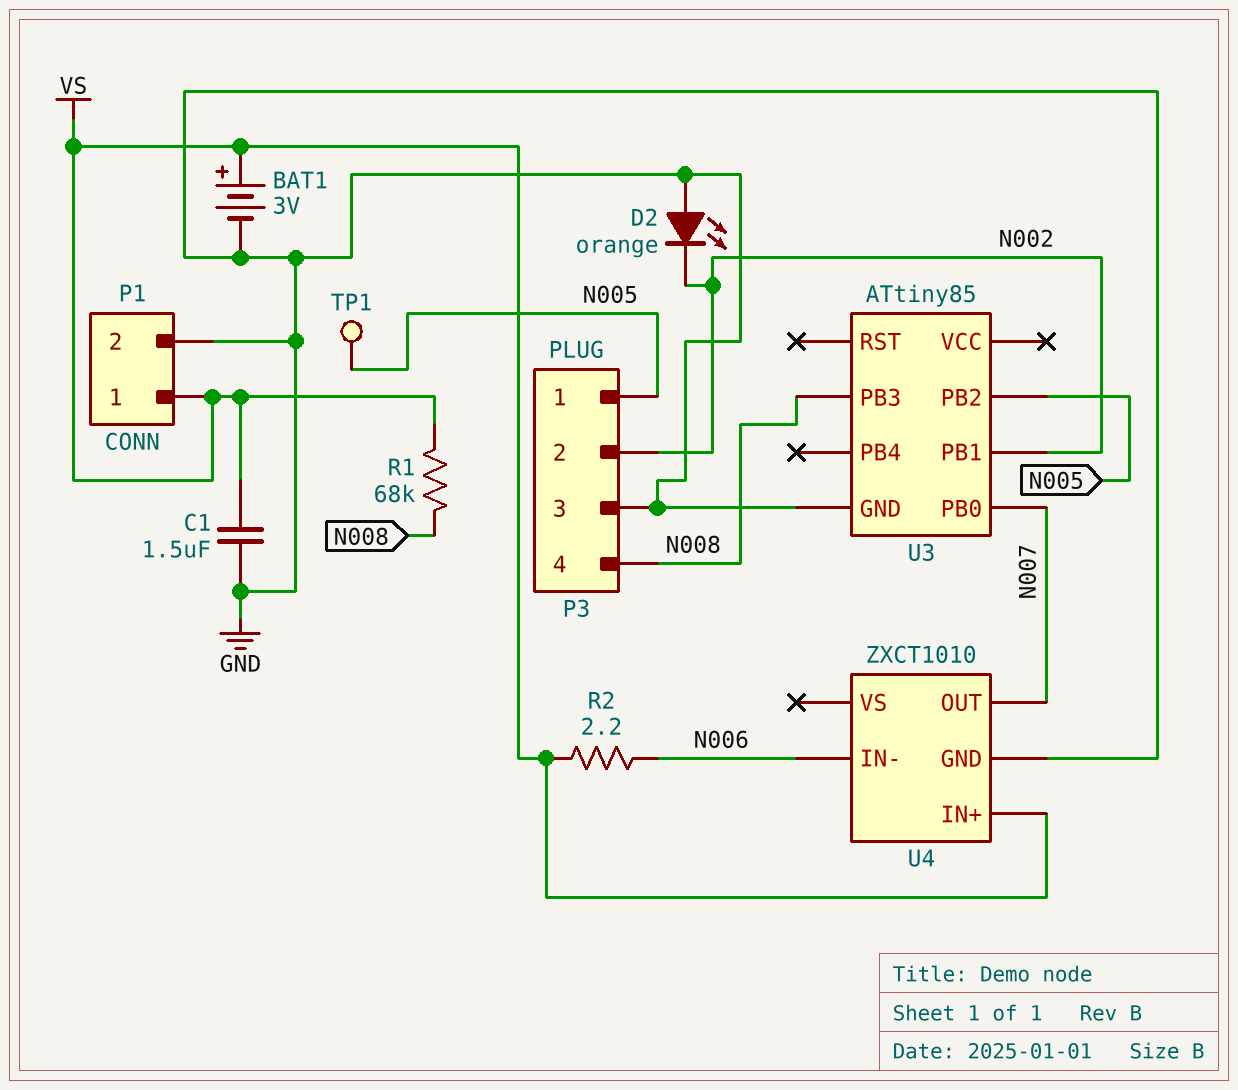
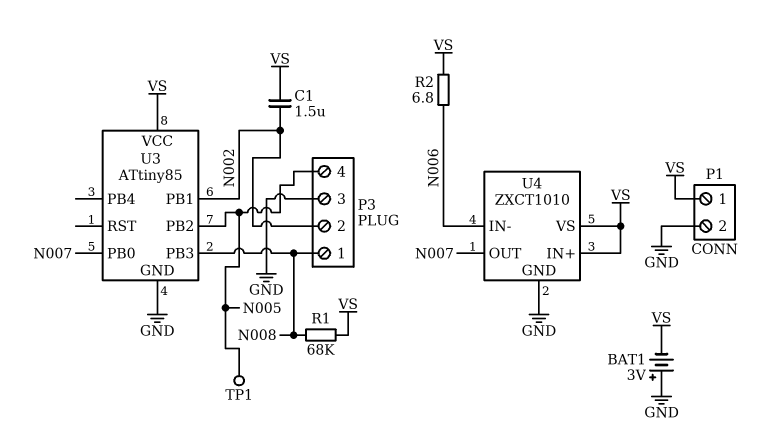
BAT1: 3V (plus VS, minus GND) -> 3V (plus GND, minus VS)
C1: 1.5uF (GND, VS) -> 1.5uF (N002, VS)
D2: LED orange (A GND, K N002) -> none
P3 pin 1: N005 -> N008
P3 pin 4: N008 -> N005
R2: 2.2 (N006, VS) -> 6.8 (N006, VS)
U3 pin VCC: none -> VS
U4 pin VS: none -> VS

